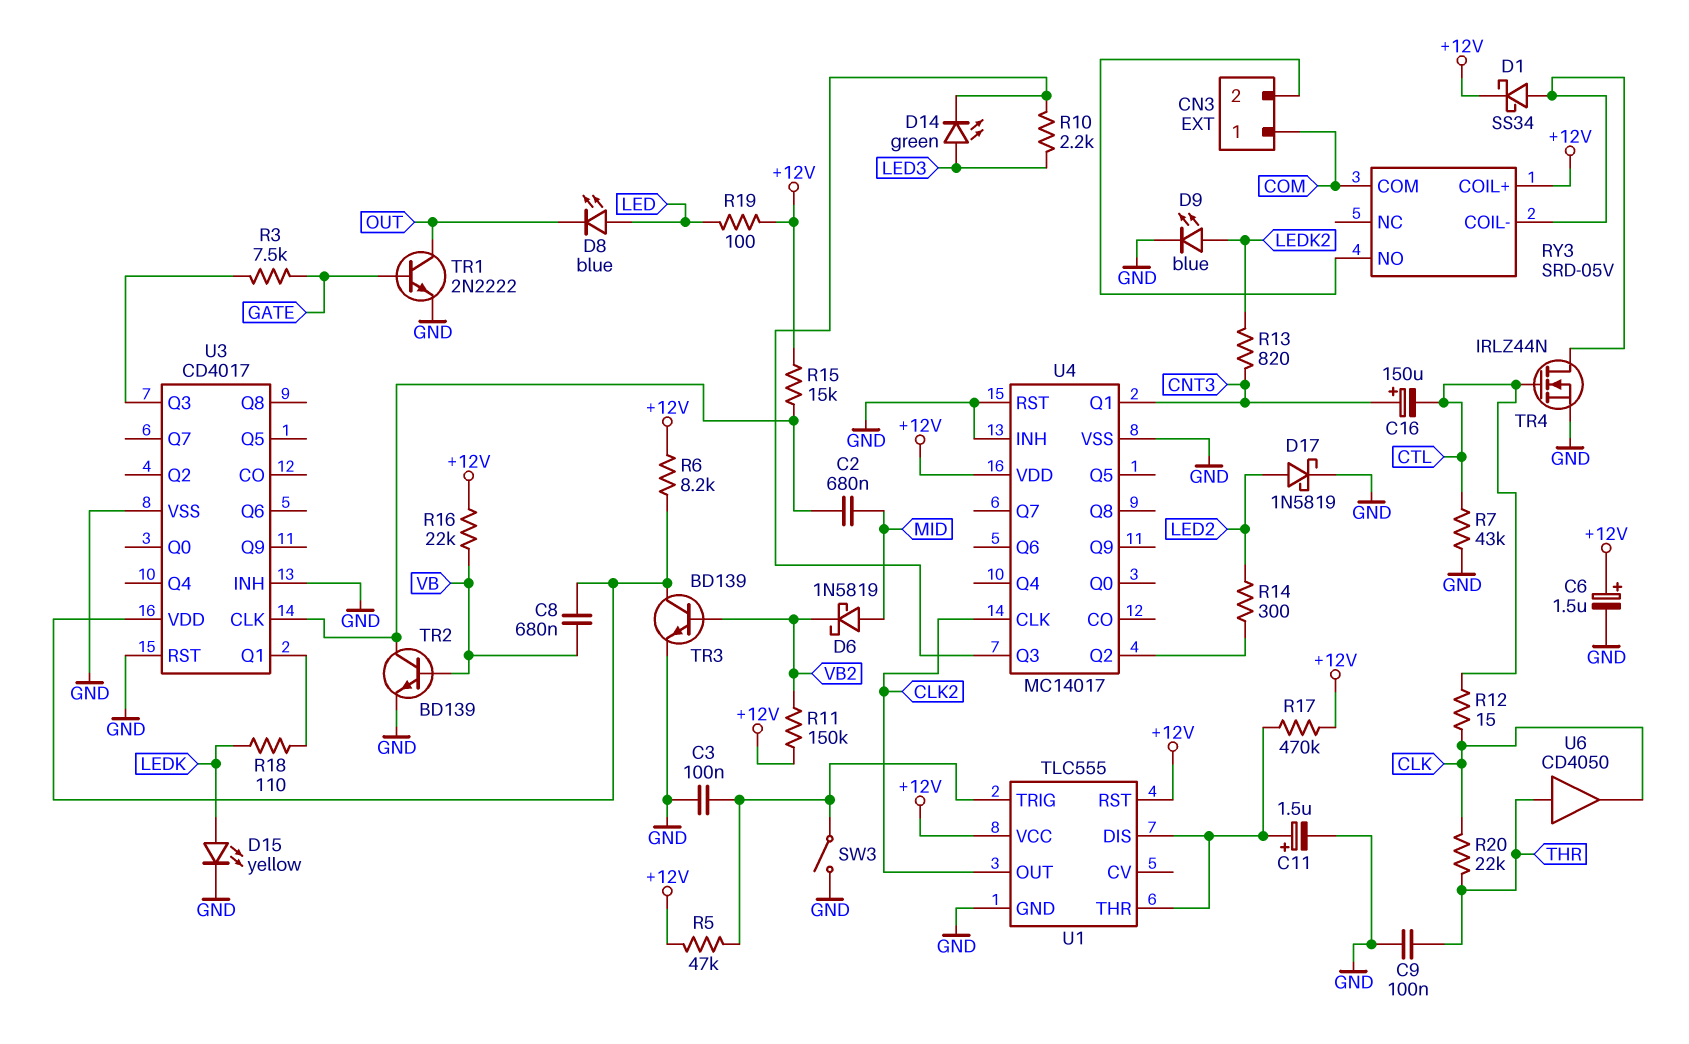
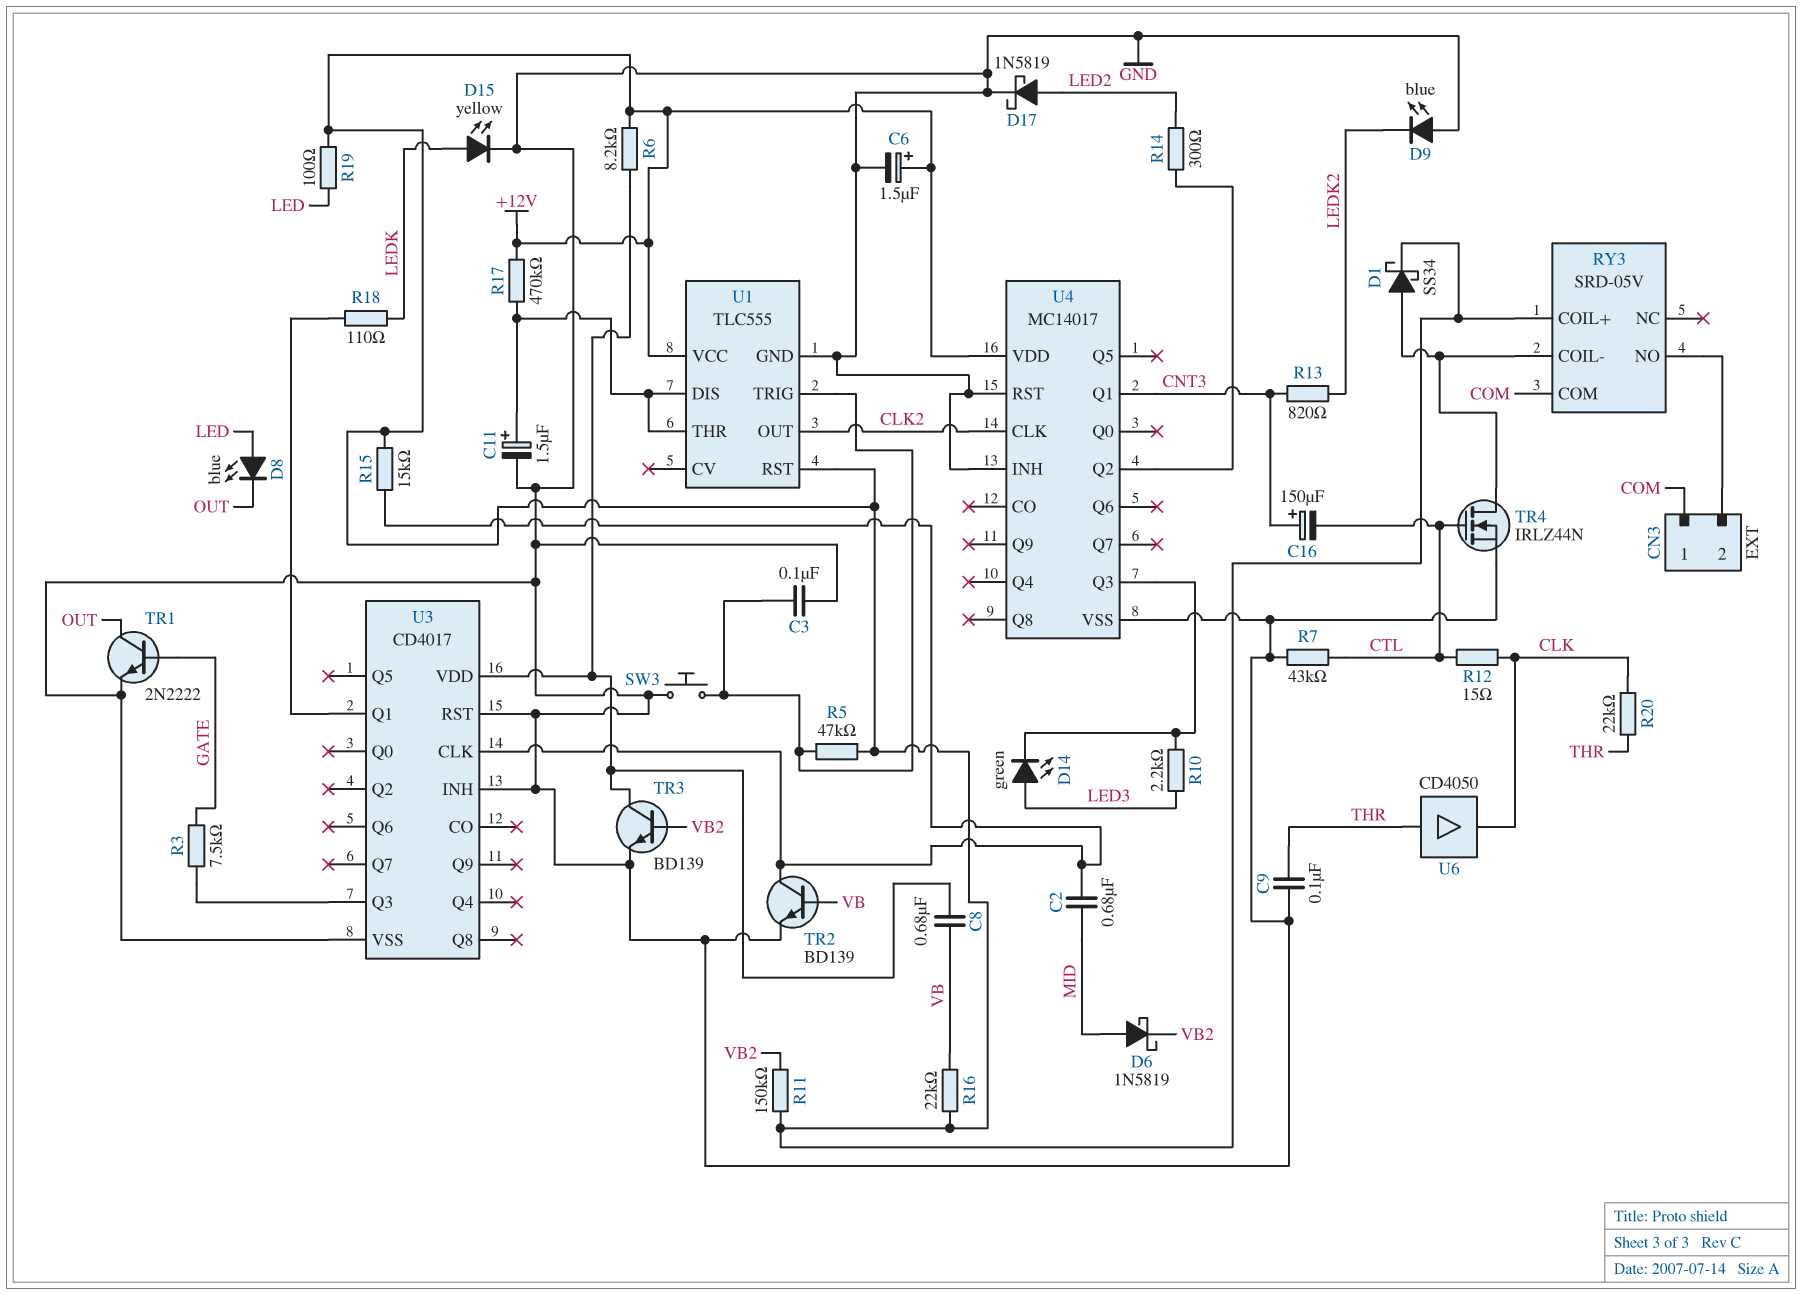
D9: LED blue (A LEDK2, K GND) -> LED blue (A GND, K LEDK2)
SW3: switch (GND, U1/TRIG) -> button (GND, U1/TRIG)

